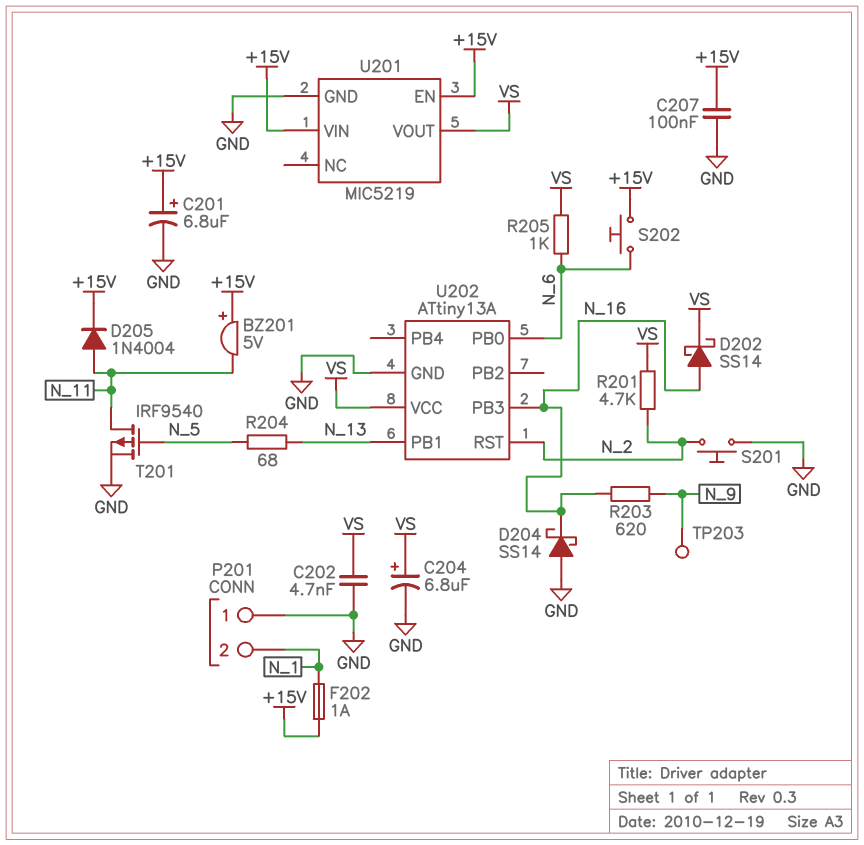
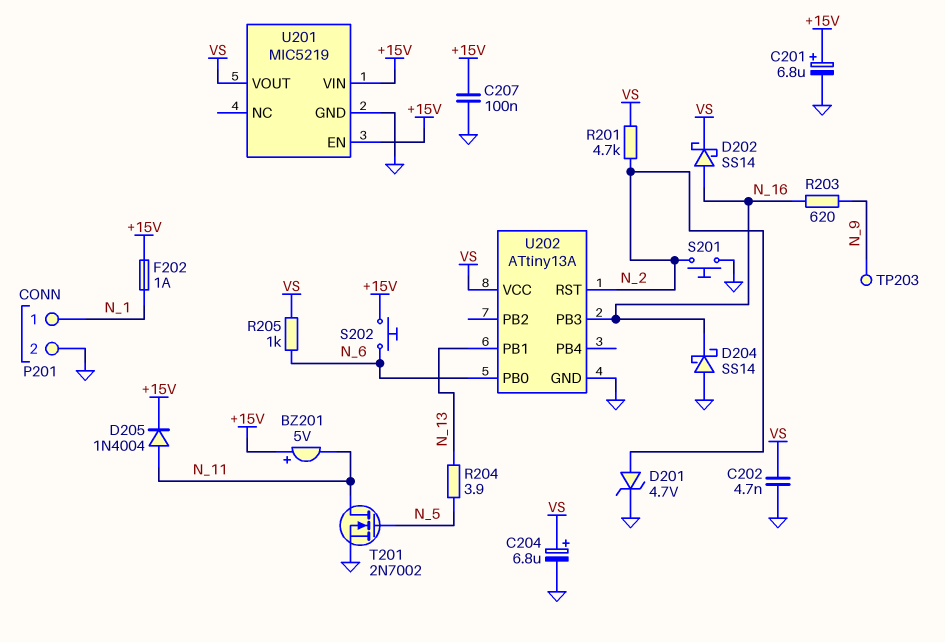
D201: none -> zener 4.7V (A N_2, K GND)
P201 pin 1: GND -> N_1
P201 pin 2: N_1 -> GND
R204: 68 (N_5, N_13) -> 3.9 (N_5, N_13)
T201: PMOS IRF9540 (G N_5, D N_11, S GND) -> NMOS 2N7002 (G N_5, D N_11, S GND)

